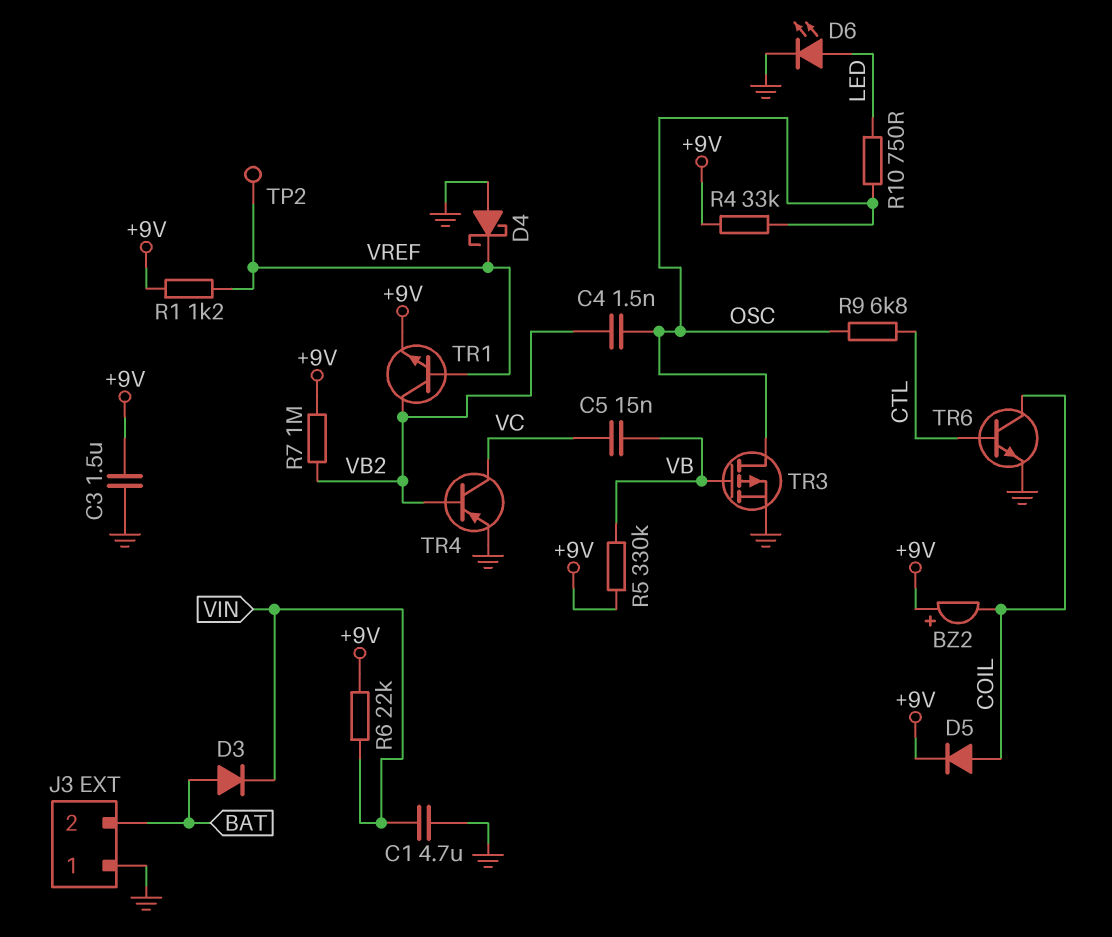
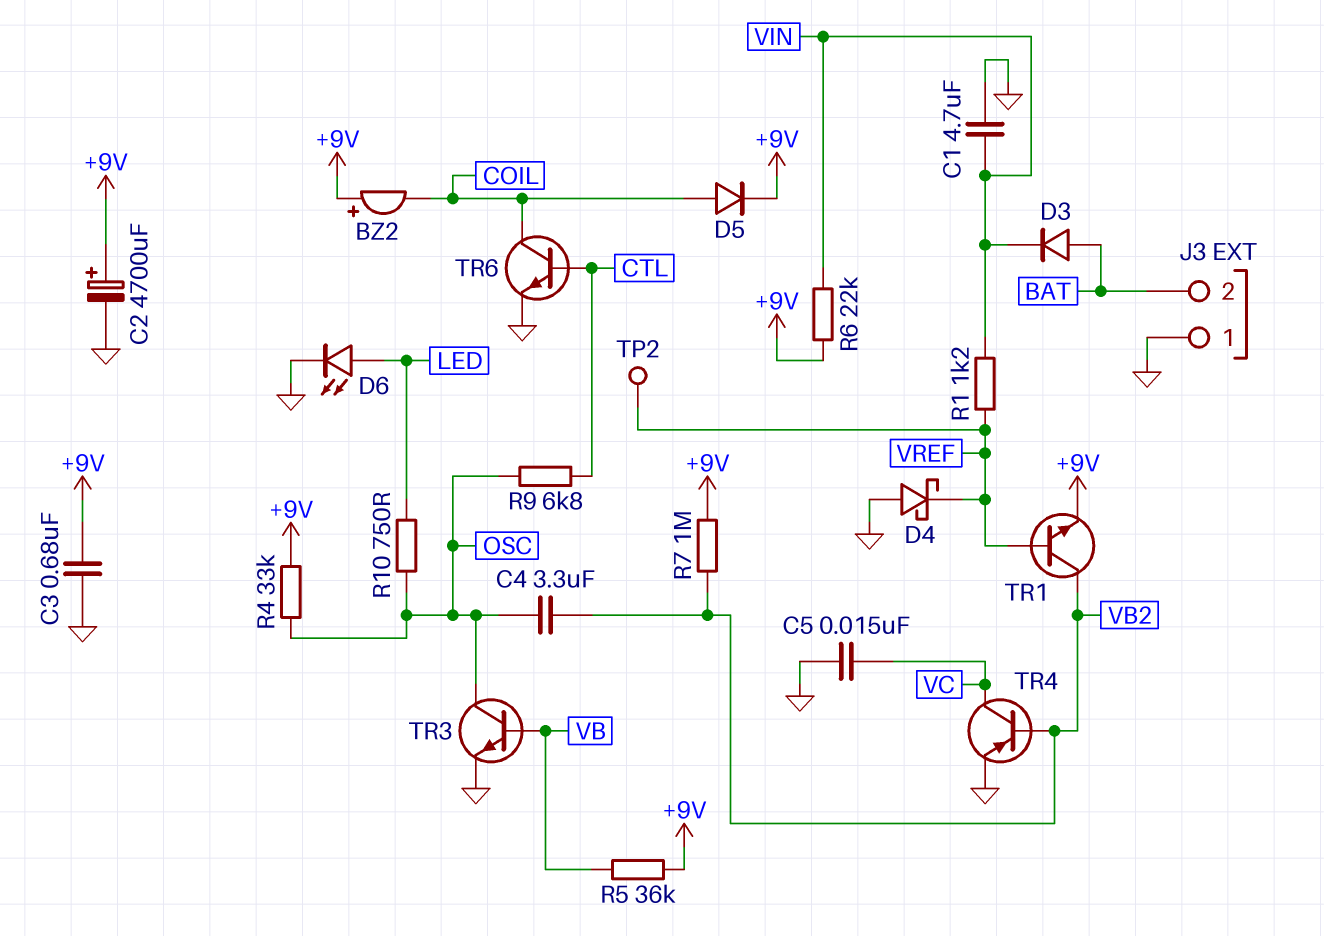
C2: none -> 4700uF (plus +9V, minus GND)
C3: 1.5uF (+9V, GND) -> 680nF (+9V, GND)
C4: 1.5nF (OSC, VB2) -> 3.3uF (OSC, VB2)
C5: 15nF (VB, VC) -> 15nF (GND, VC)
R1: 1.2k (+9V, VREF) -> 1.2k (VIN, VREF)
R5: 330k (+9V, VB) -> 36k (+9V, VB)
TR3: PMOS (G VB, D OSC, S GND) -> NPN (B VB, C OSC, E GND)

